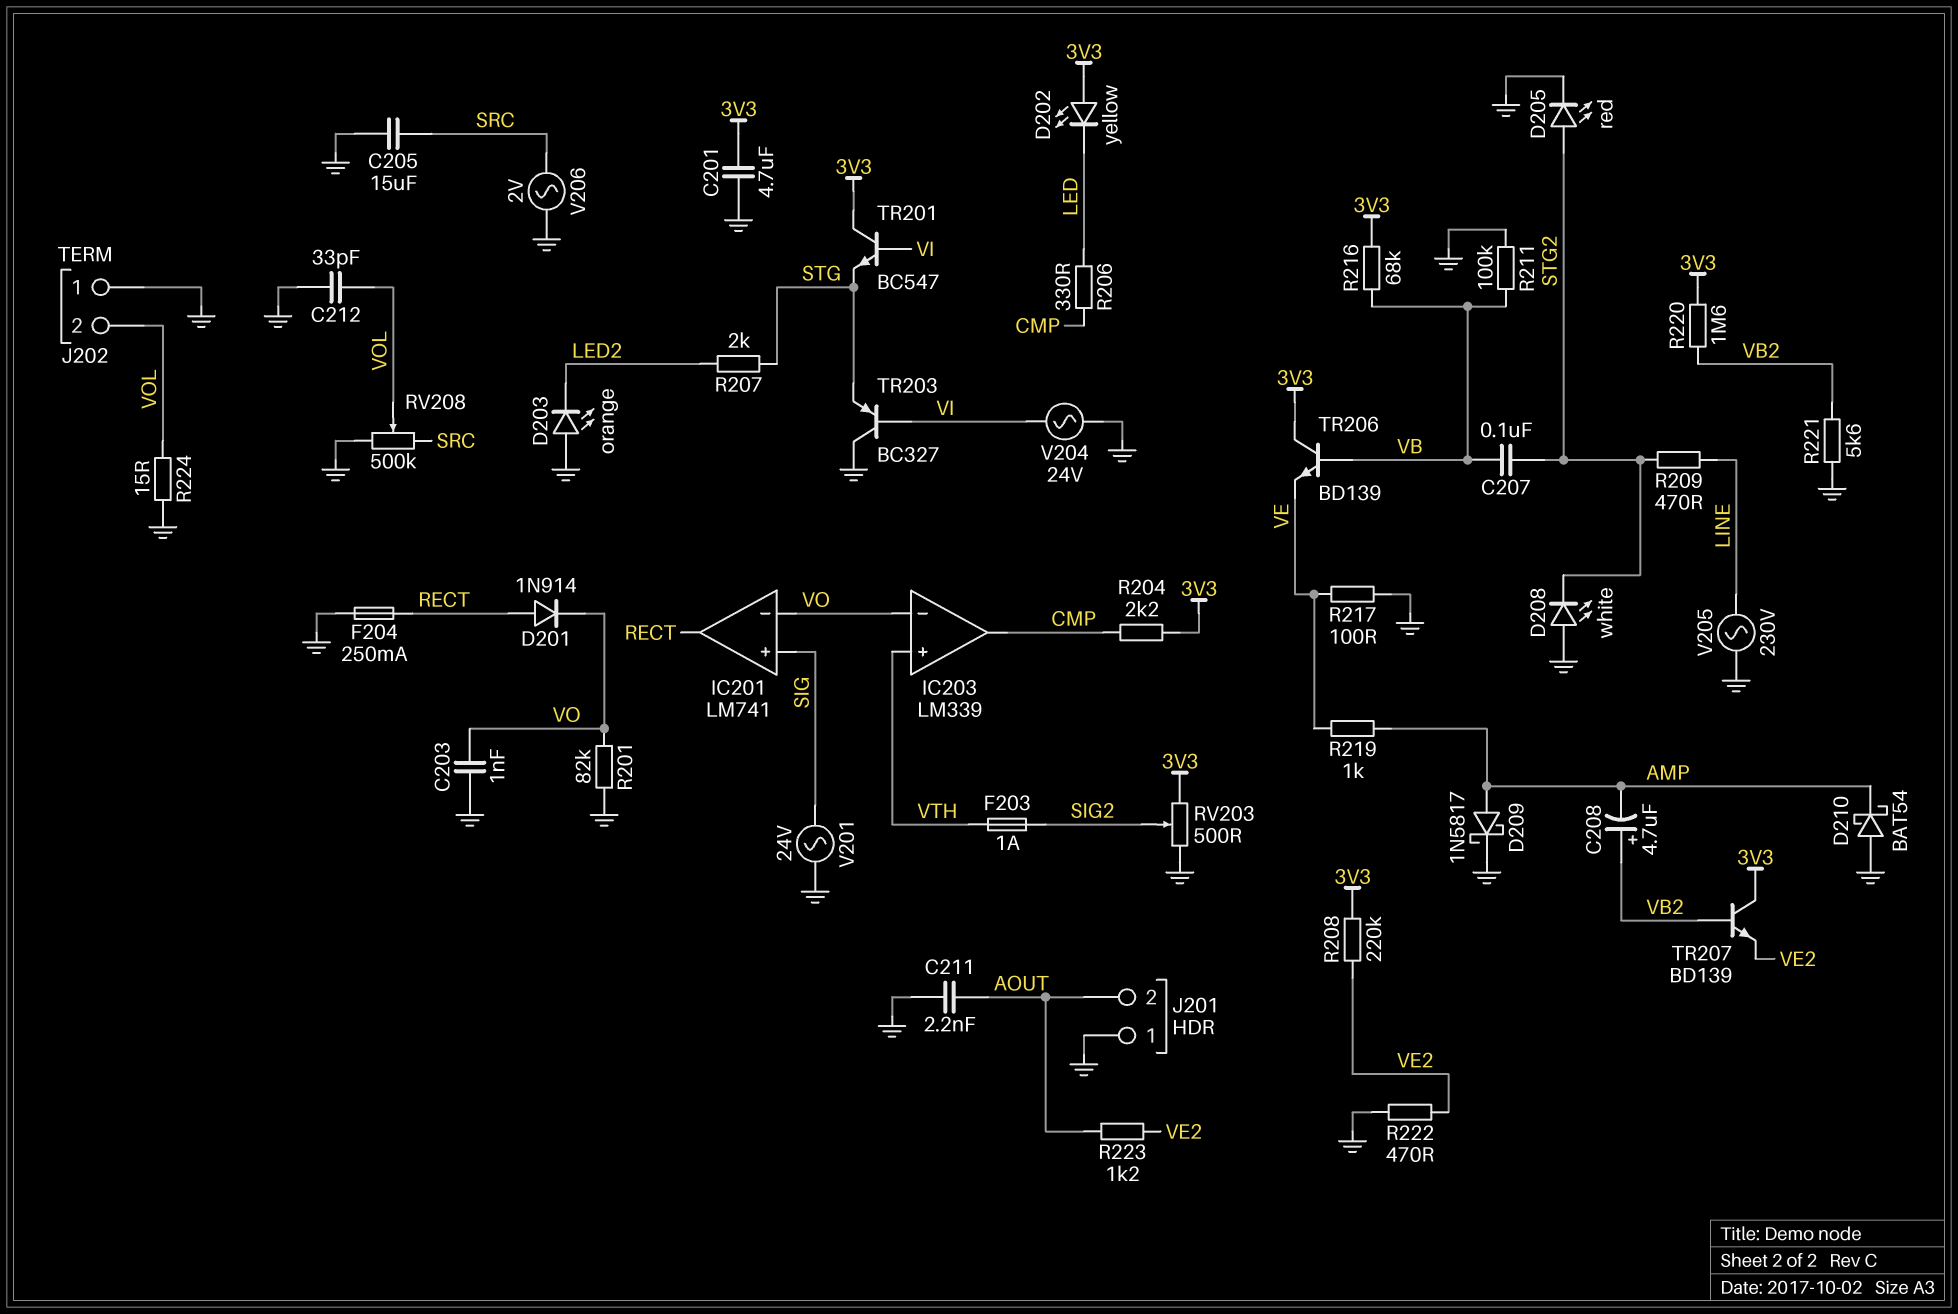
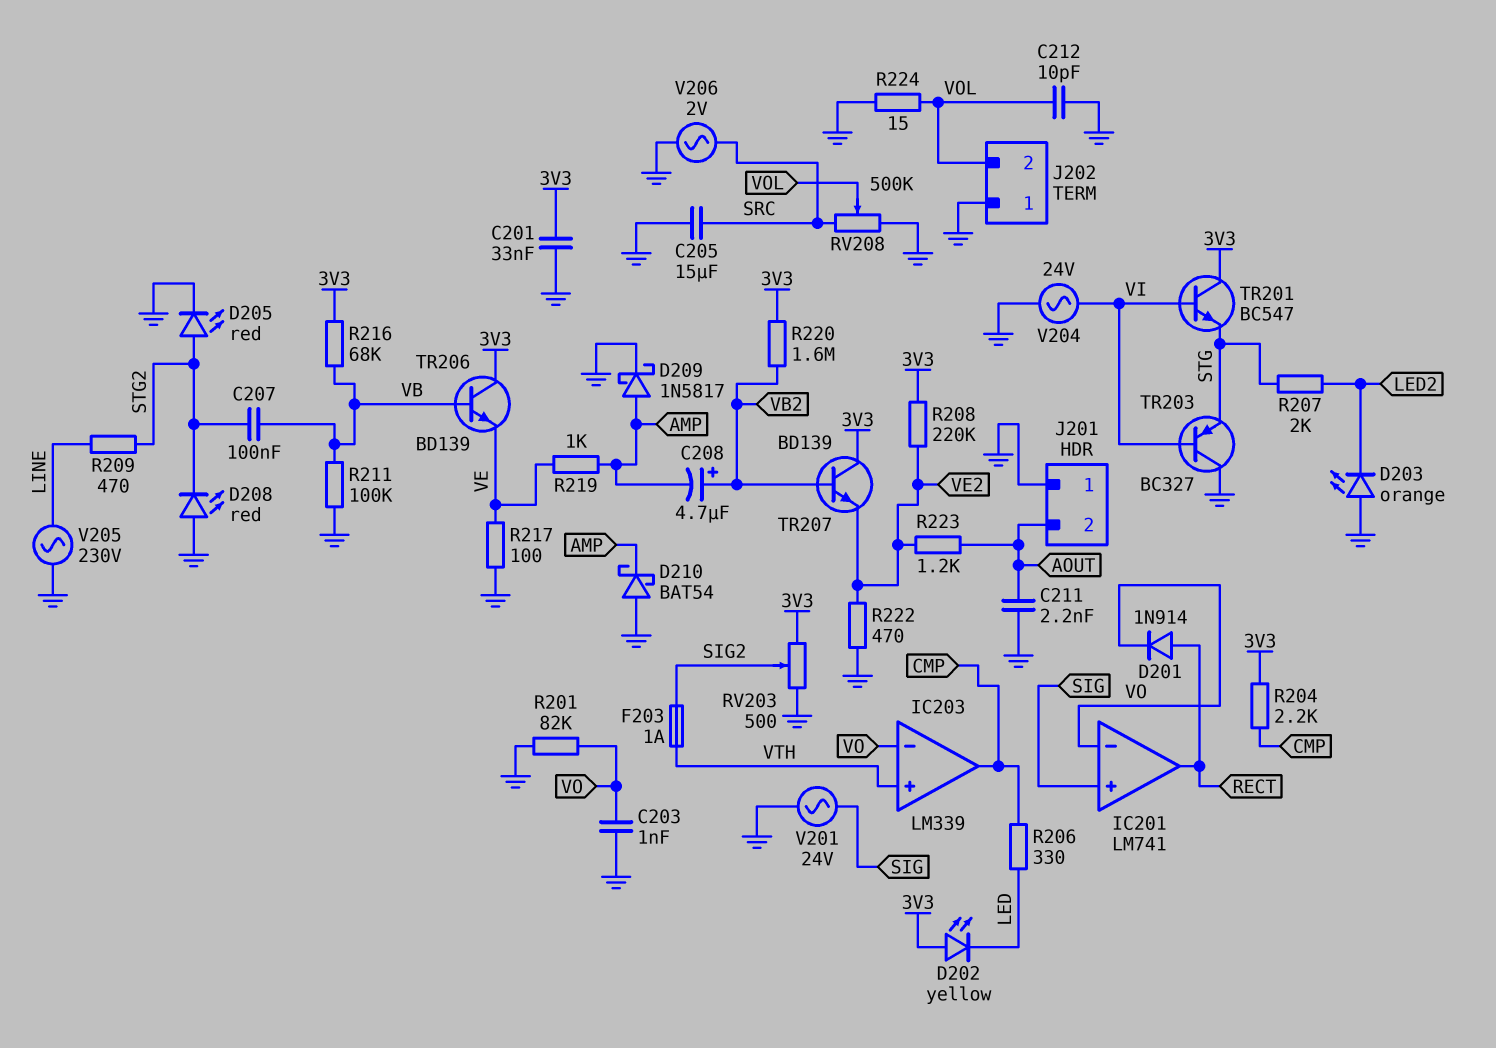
C201: 4.7uF (3V3, GND) -> 33nF (3V3, GND)
C212: 33pF (GND, VOL) -> 10pF (GND, VOL)
D208: LED white (A GND, K STG2) -> LED red (A GND, K STG2)
F204: 250mA (GND, RECT) -> none
R221: 5.6k (GND, VB2) -> none

